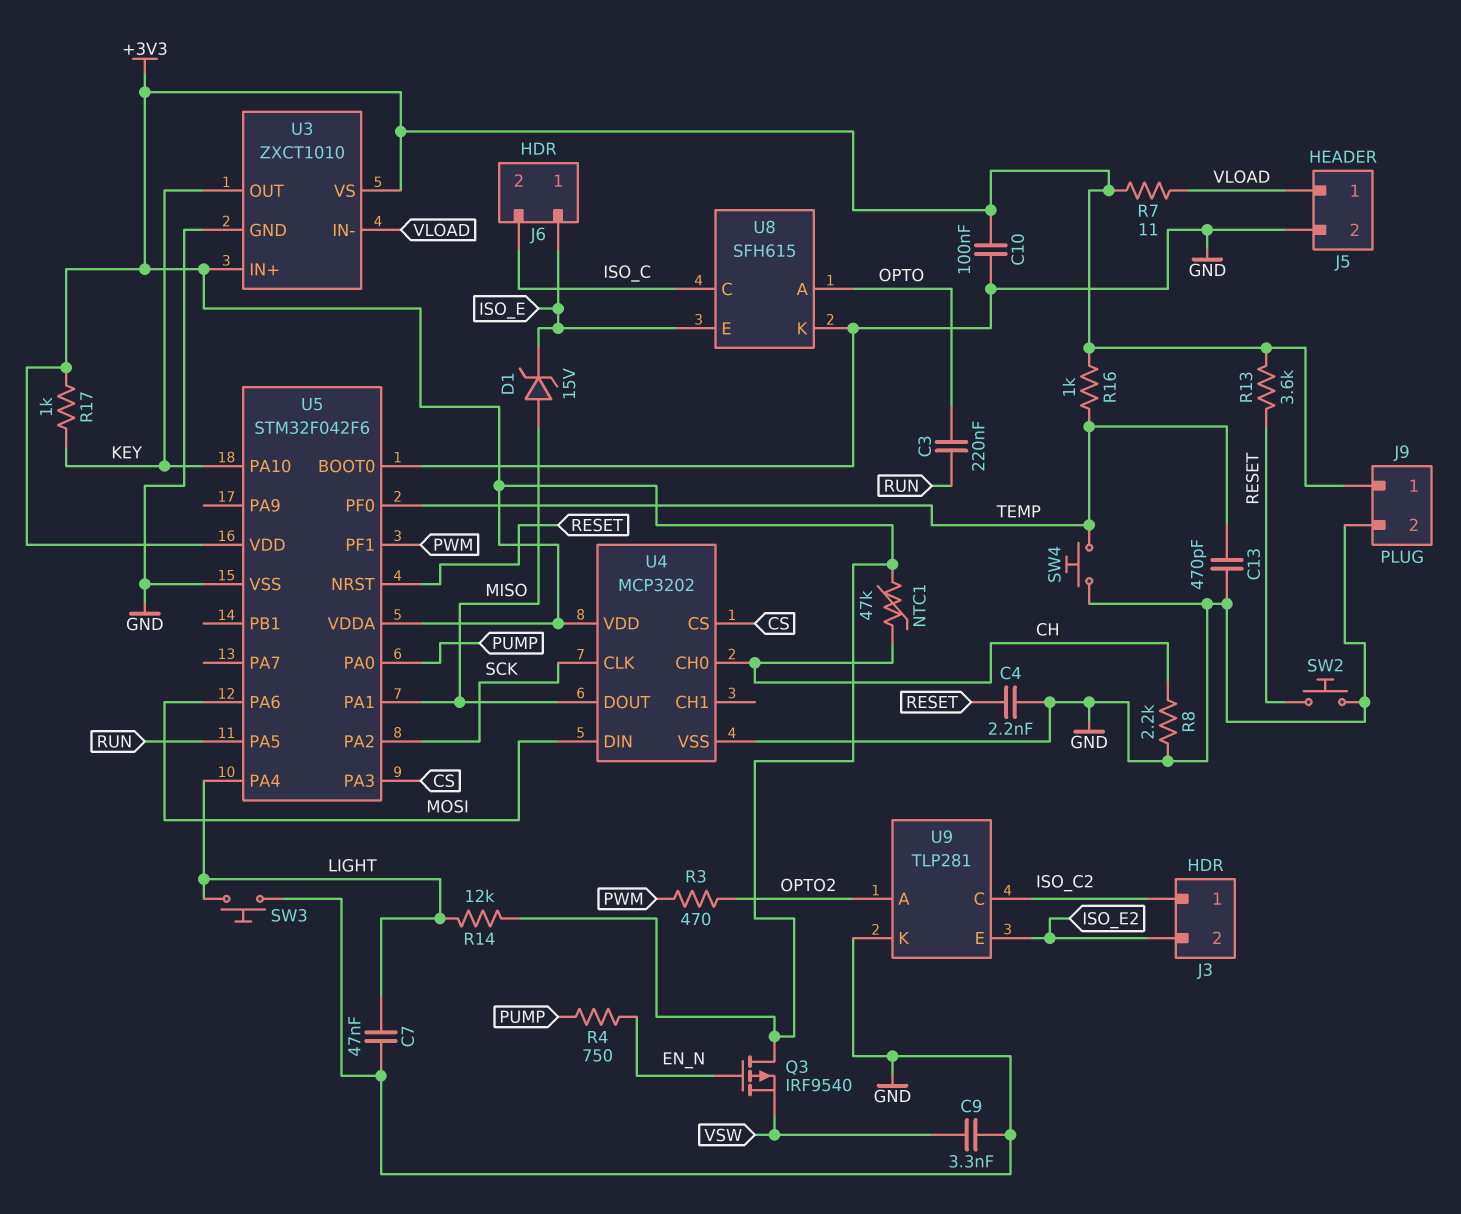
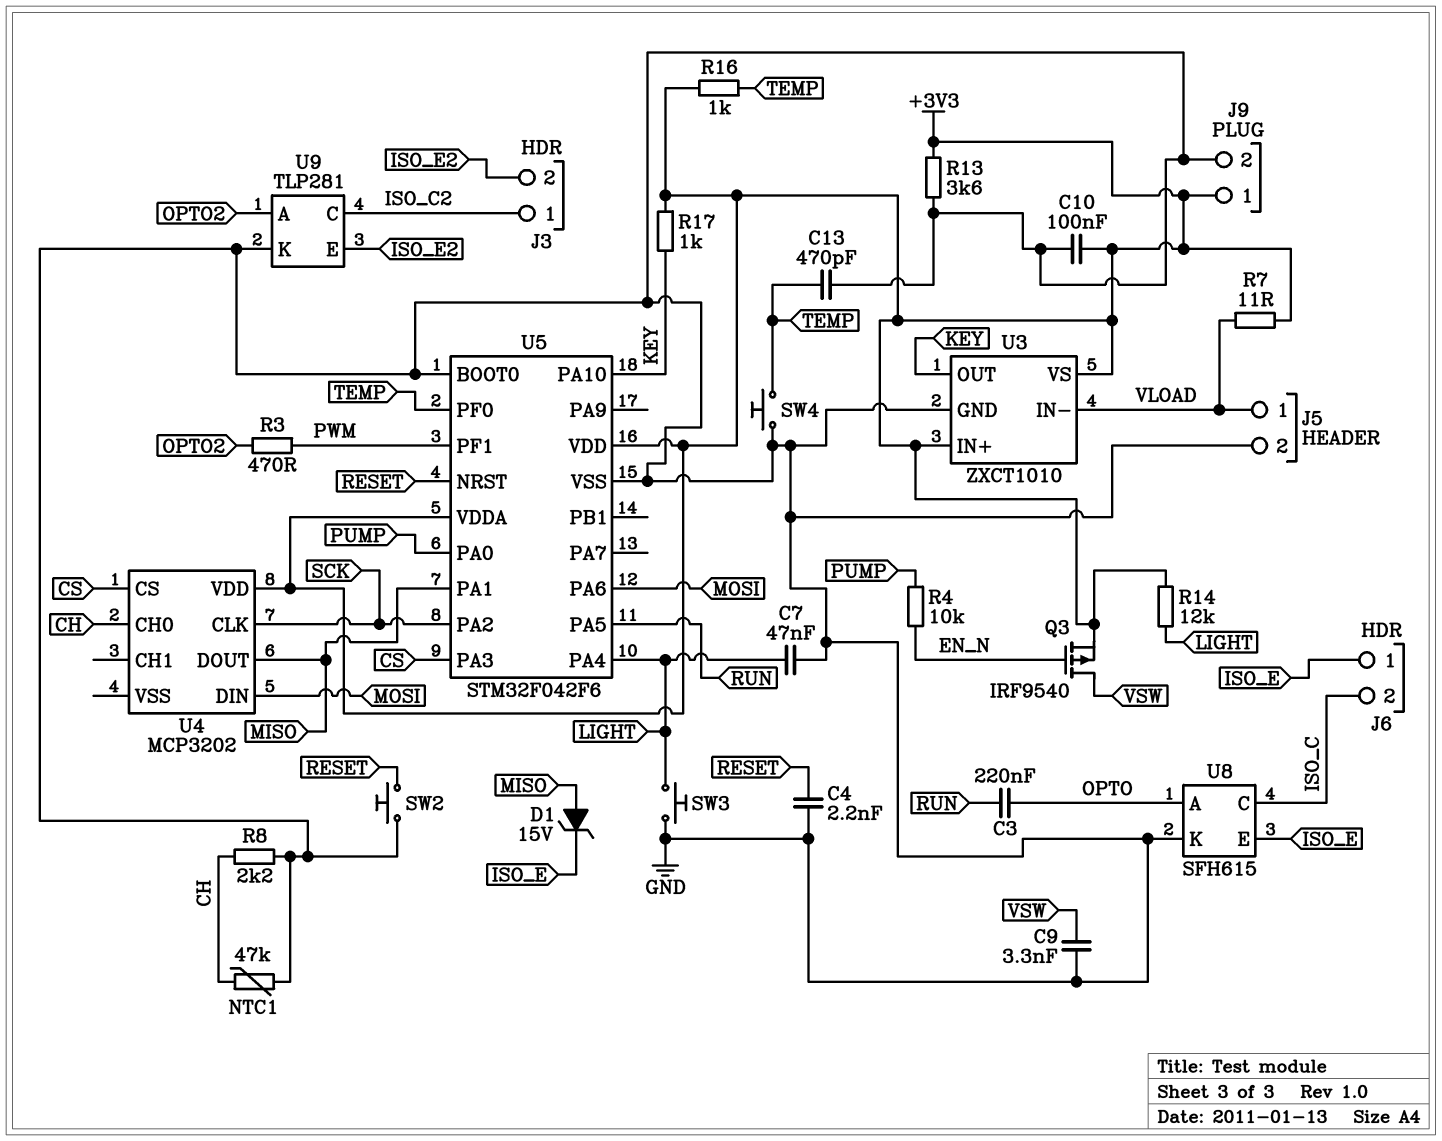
NTC1: 47k (+3V3, CH) -> 47k (CH, GND)
Q3: PMOS IRF9540 (G EN_N, D +3V3, S VSW) -> PMOS IRF9540 (G EN_N, D VSW, S +3V3)
R4: 750 (EN_N, PUMP) -> 10k (EN_N, PUMP)
R13: 3.6k (+3V3, RESET) -> 3.6k (+3V3, GND)
U4 pin VSS: GND -> none

